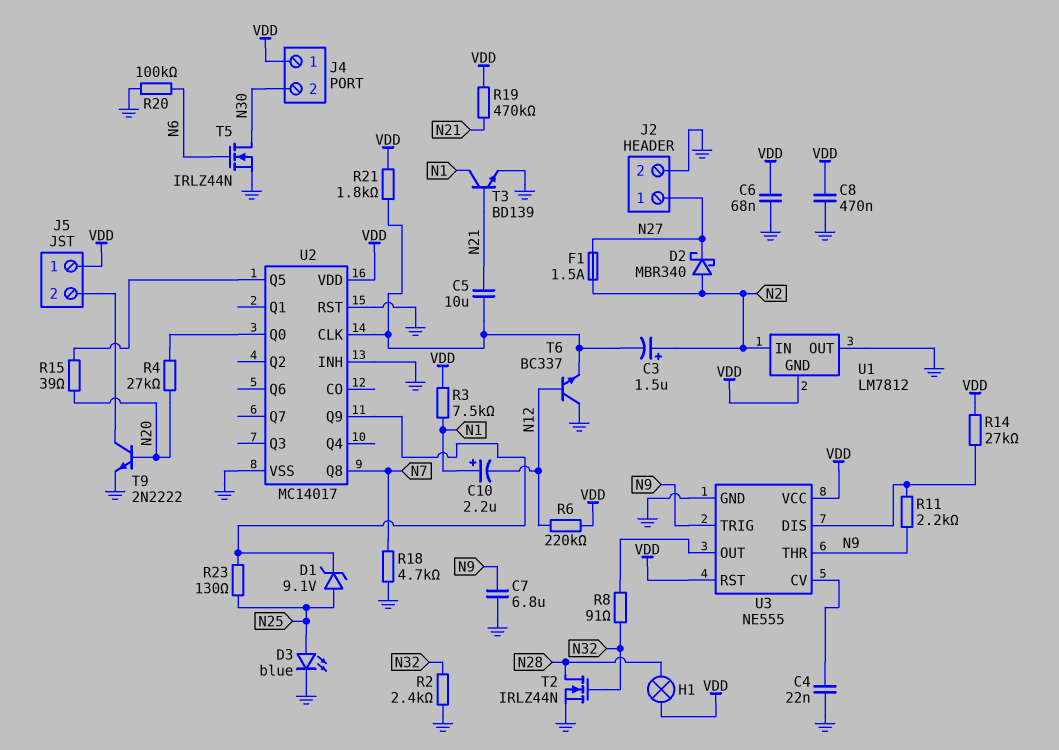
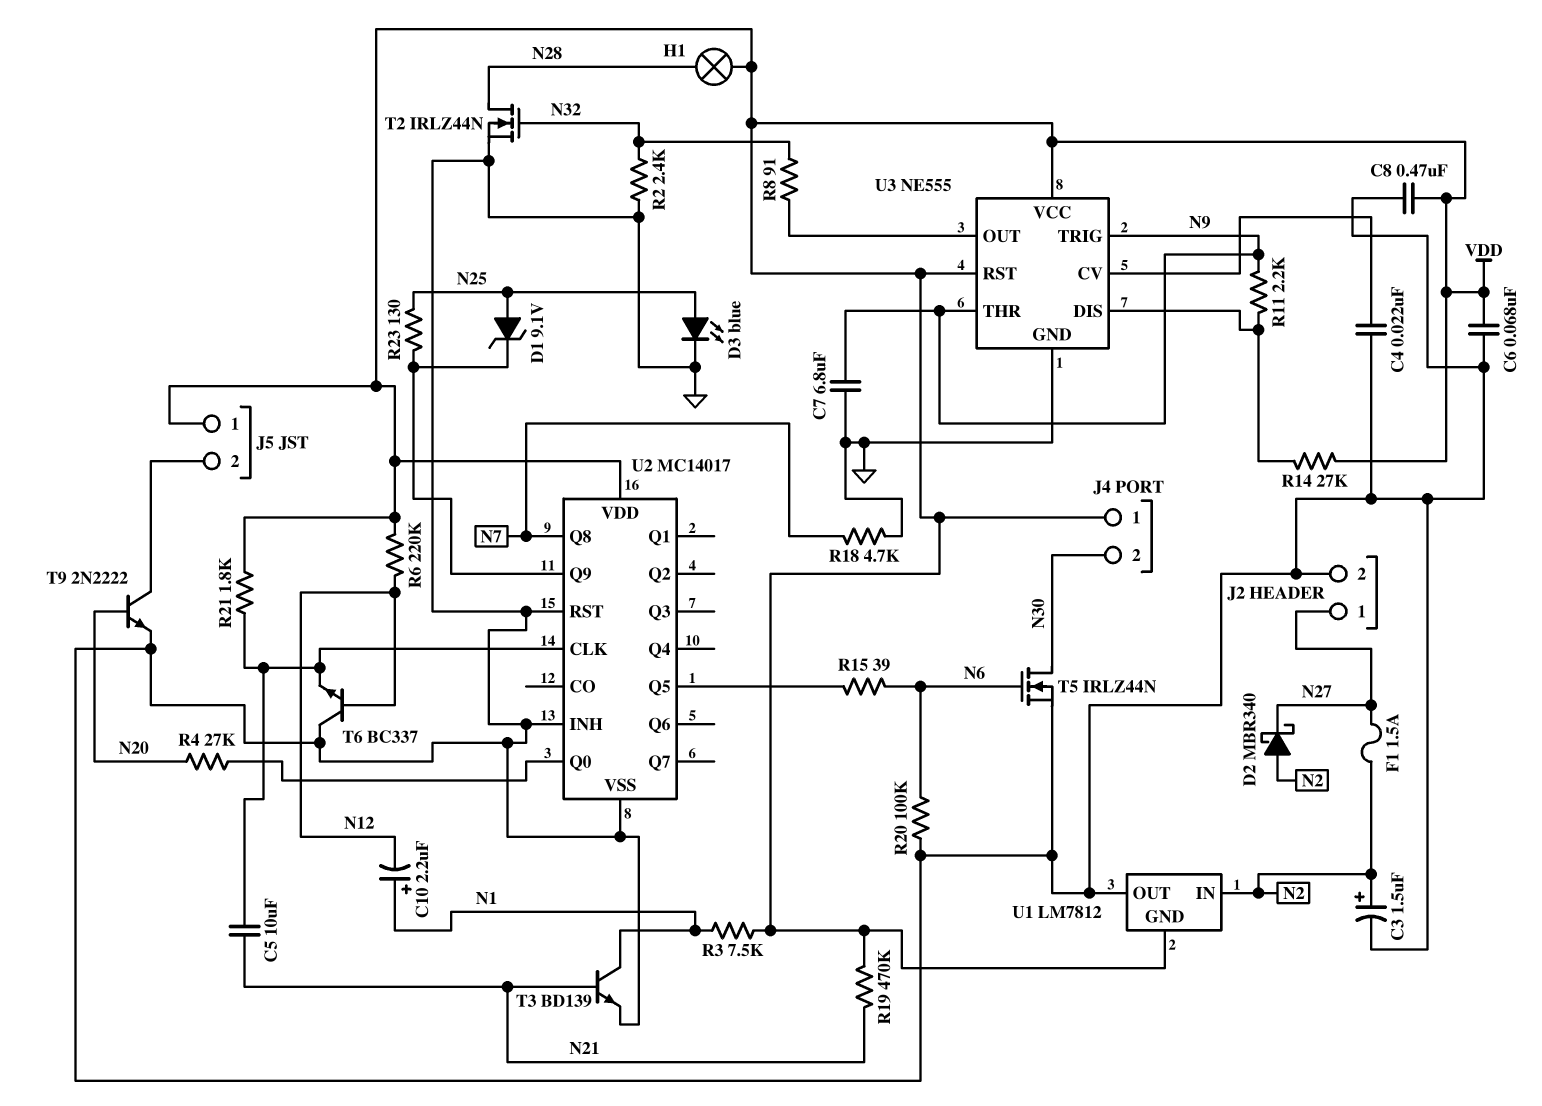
C3: 1.5uF (plus N2, minus U2/CLK) -> 1.5uF (plus N2, minus GND)
R15: 39 (N20, U2/Q5) -> 39 (N6, U2/Q5)

